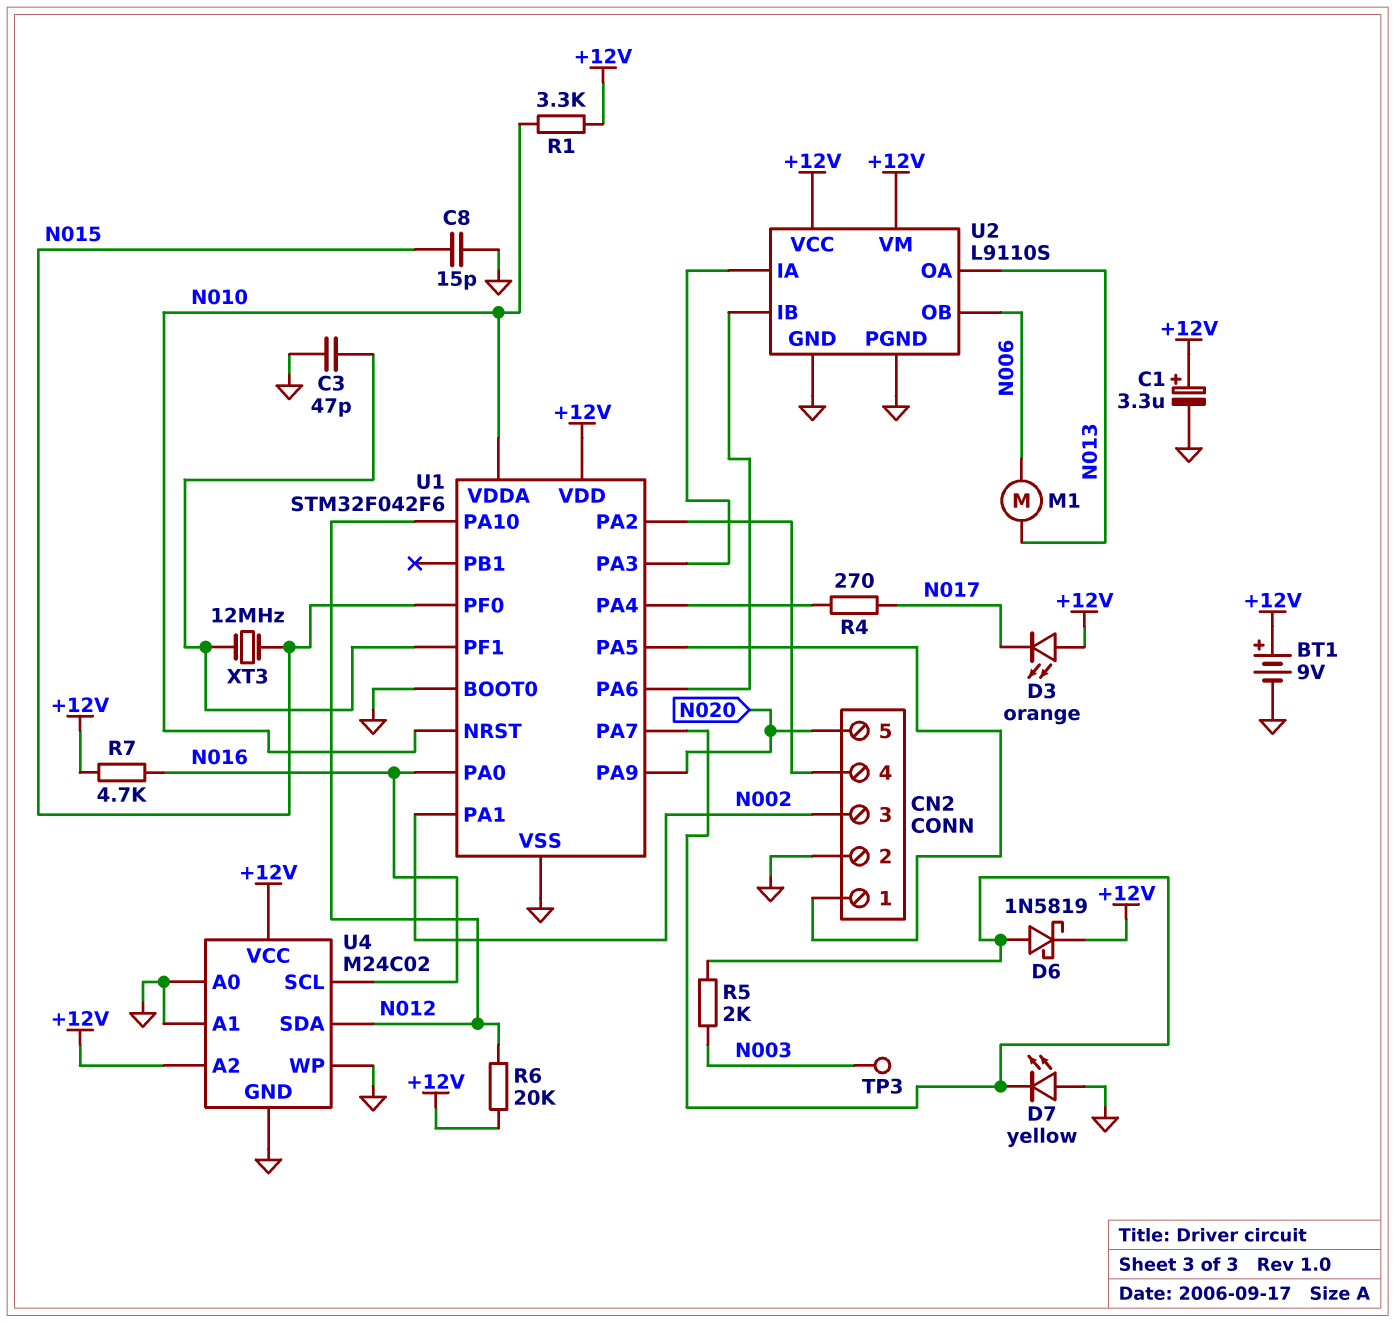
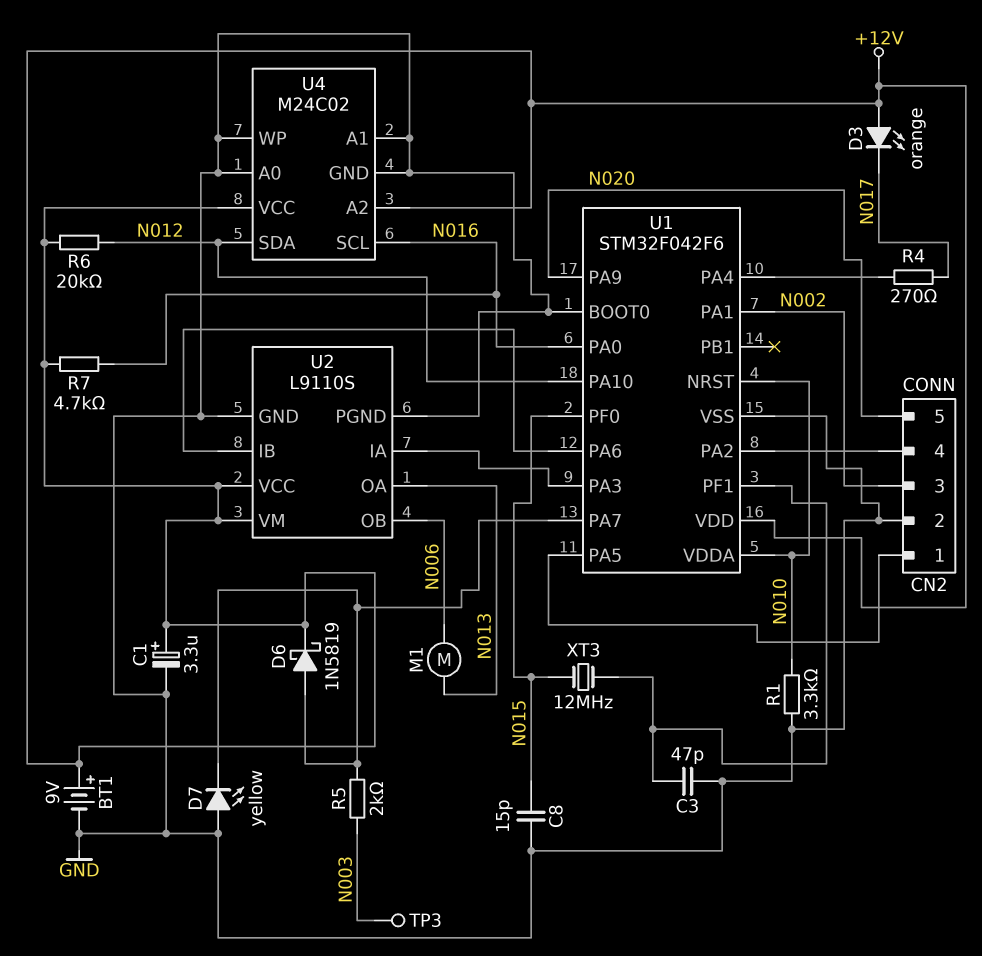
R1: 3.3k (+12V, N010) -> 3.3k (GND, N010)

